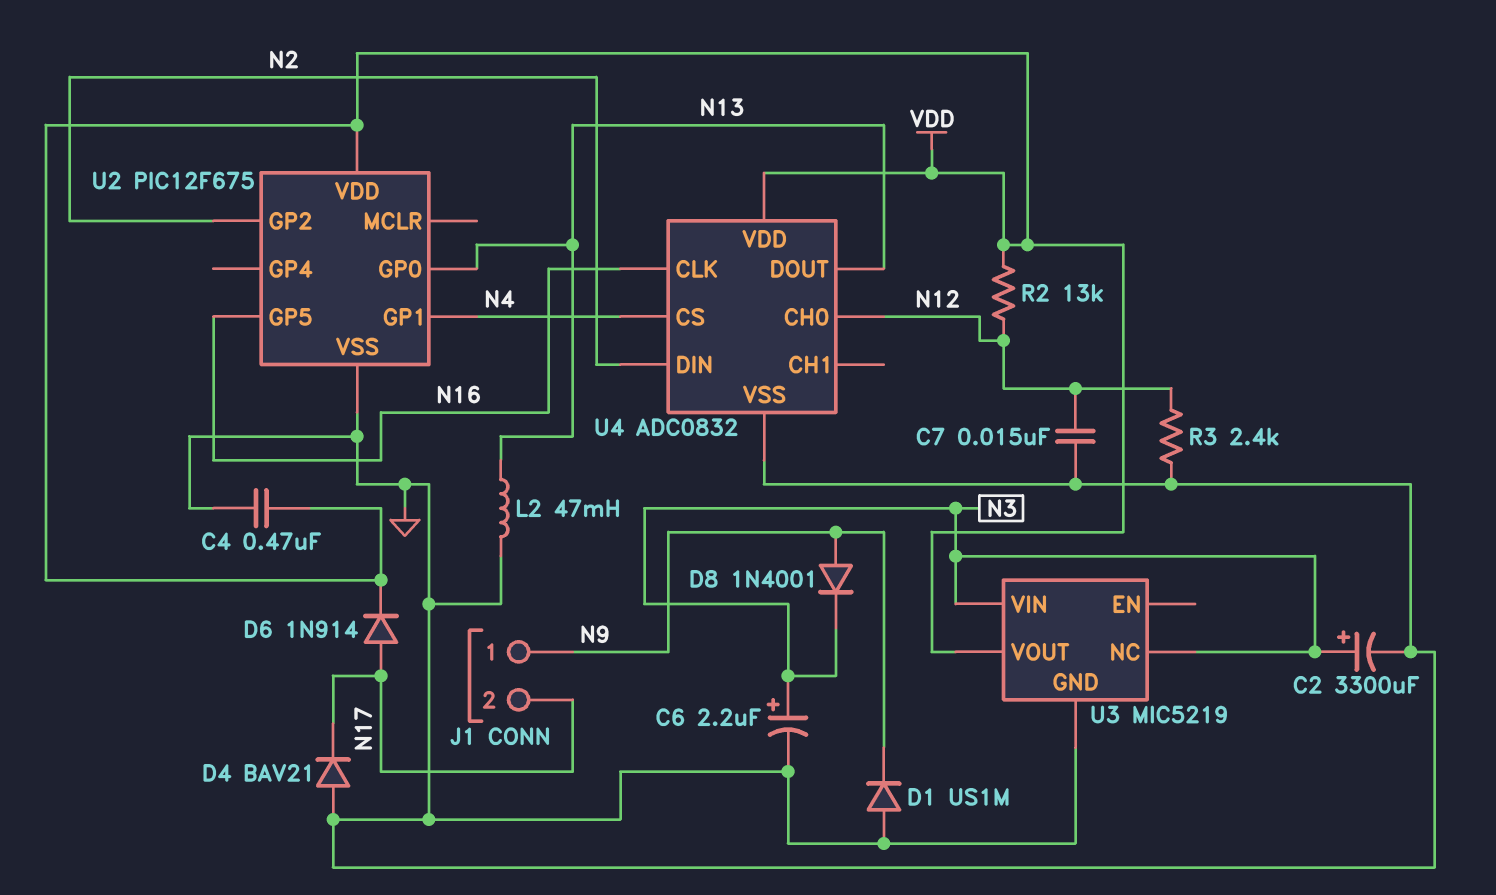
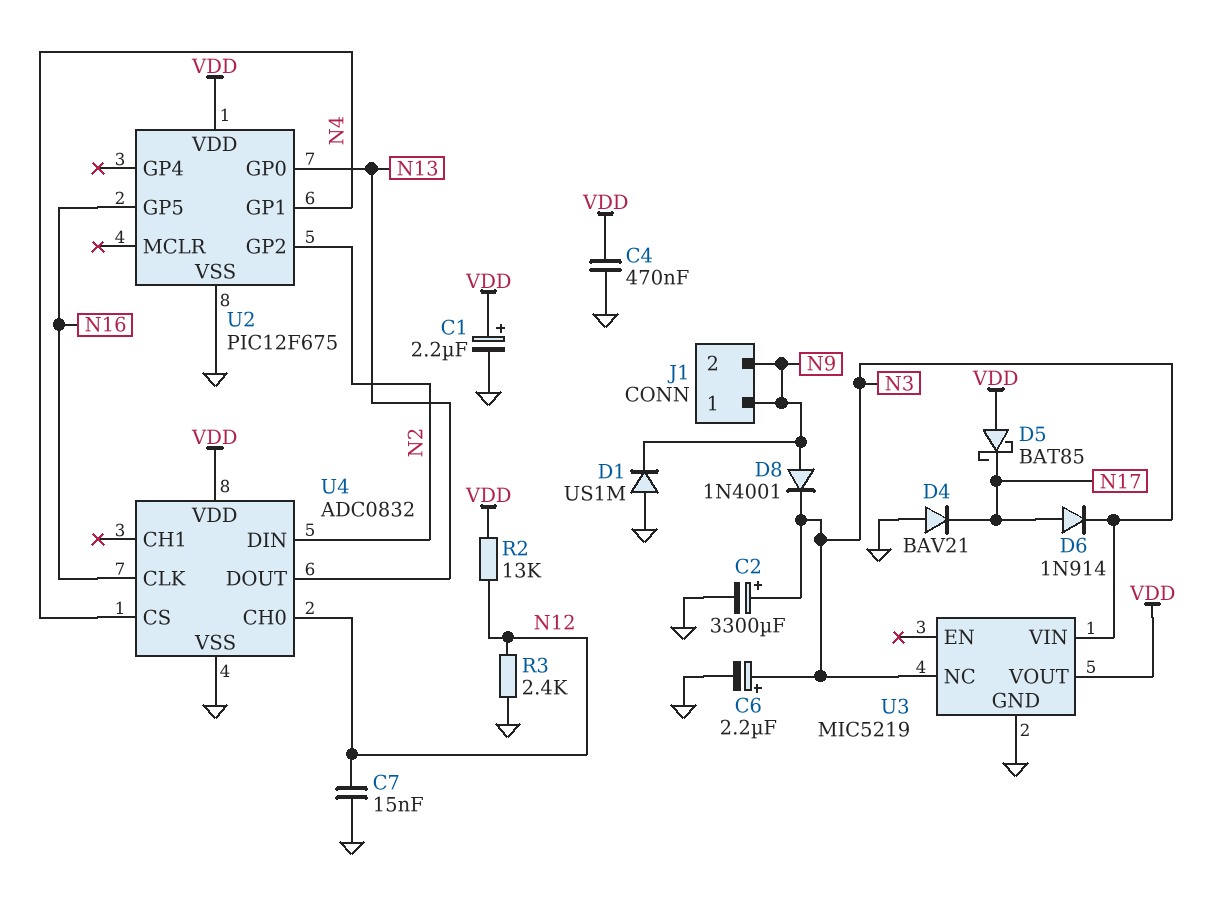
C1: none -> 2.2uF (plus VDD, minus GND)
D5: none -> schottky BAT85 (A VDD, K N17)
D6: diode 1N914 (A N17, K VDD) -> diode 1N914 (A N17, K N3)
J1 pin 2: N17 -> N9
L2: 47mH (GND, N13) -> none

